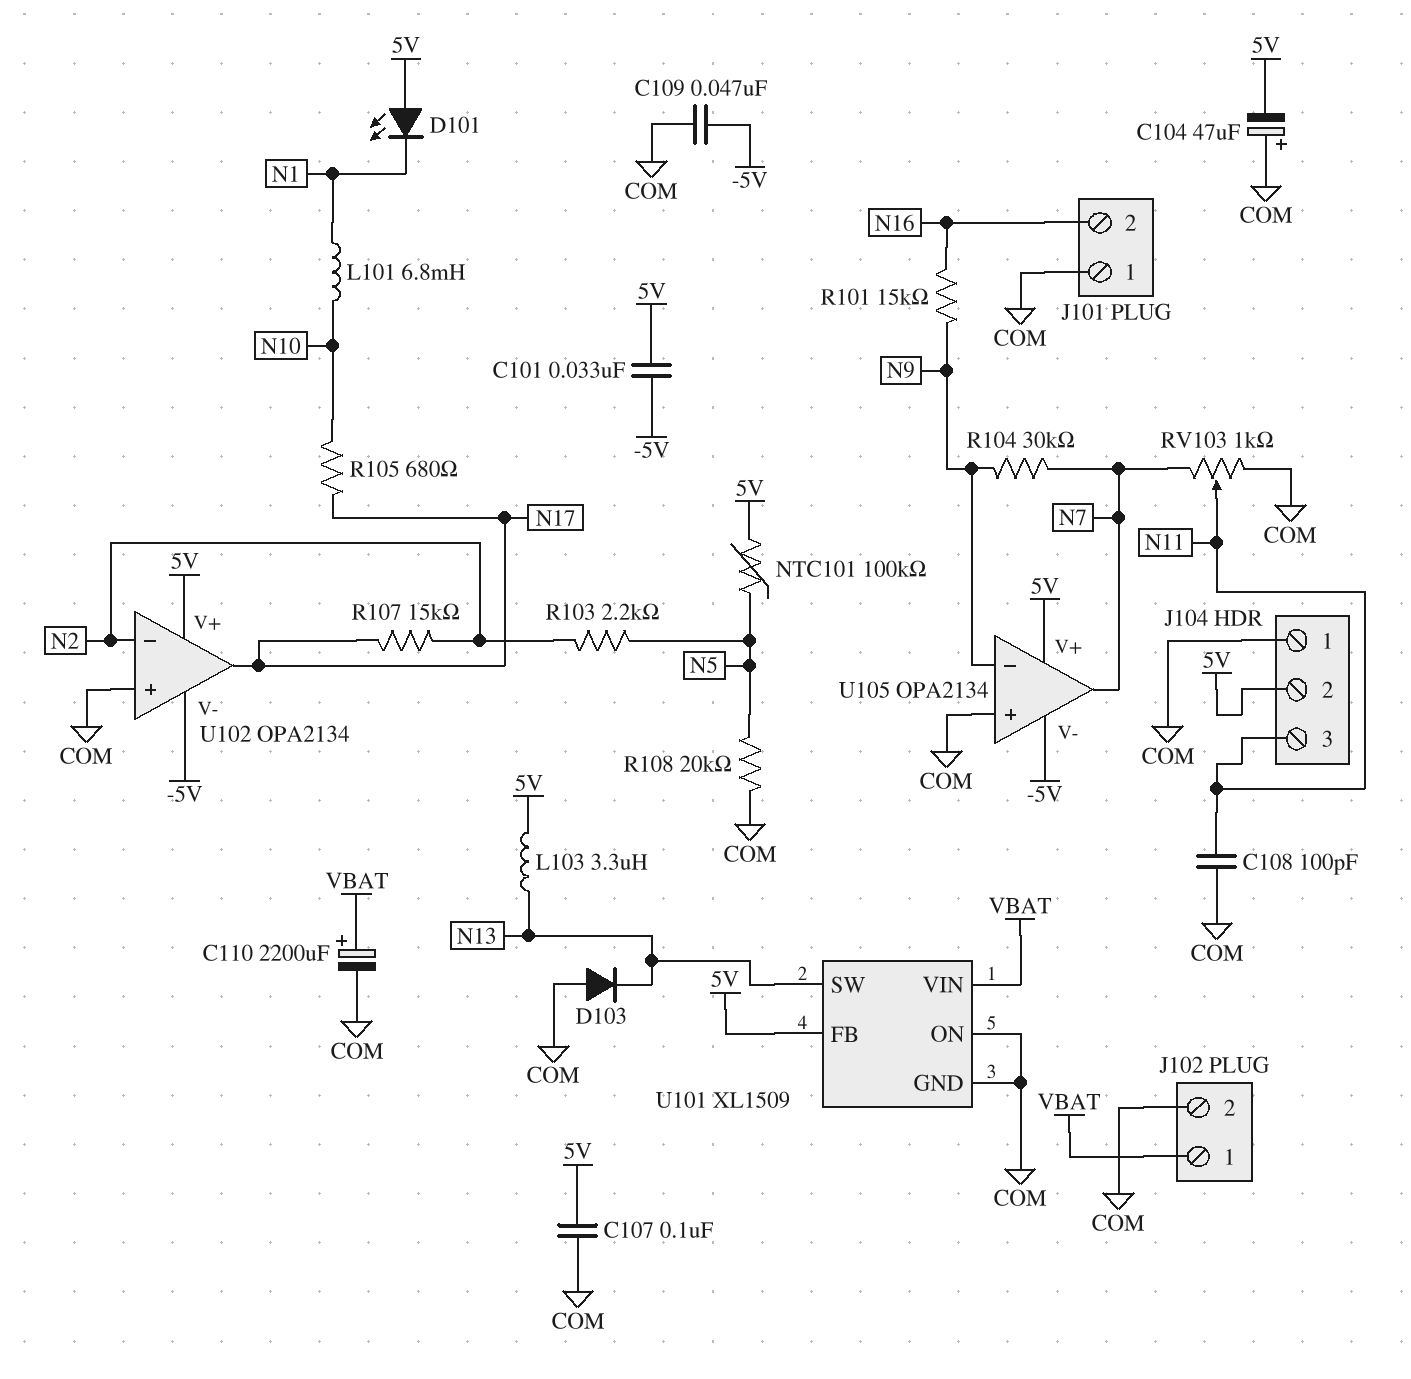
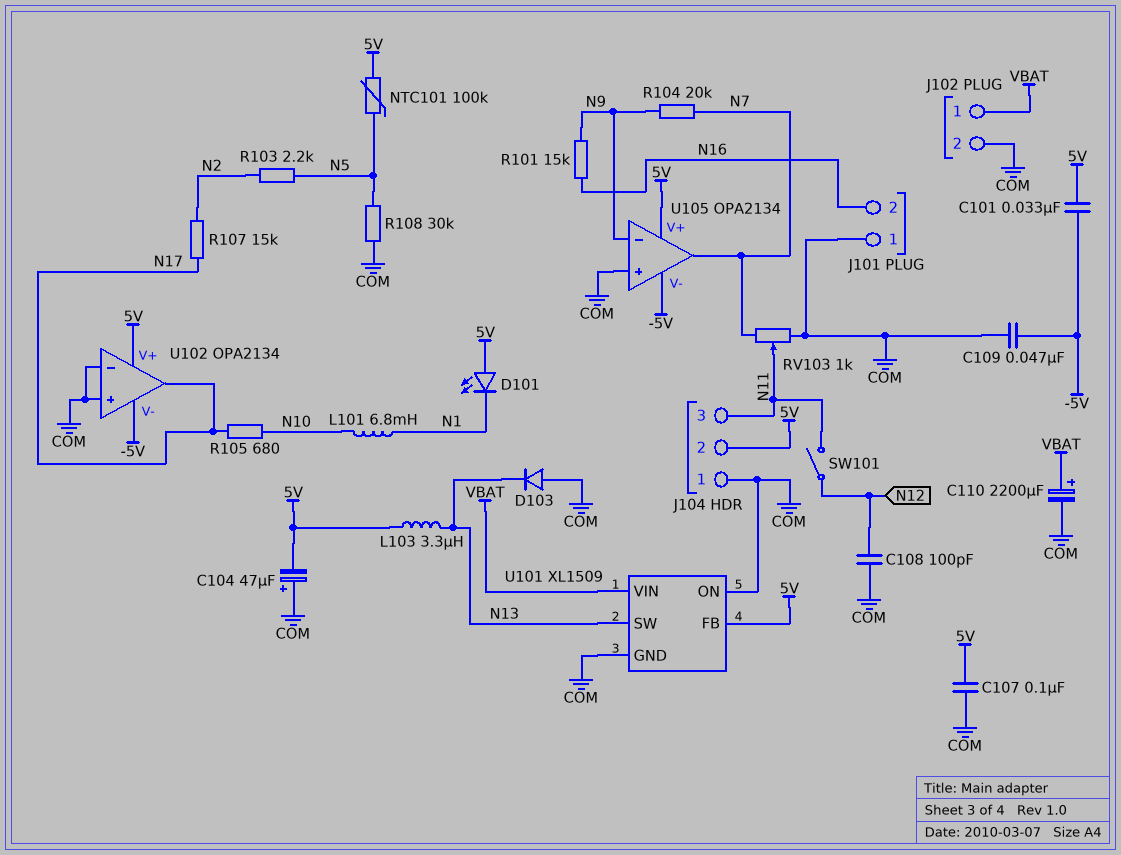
C108: 100pF (COM, N11) -> 100pF (COM, N12)
R104: 30k (N7, N9) -> 20k (N7, N9)
R108: 20k (COM, N5) -> 30k (COM, N5)
SW101: none -> switch (N11, N12)
U102 pin in-: N2 -> COM

